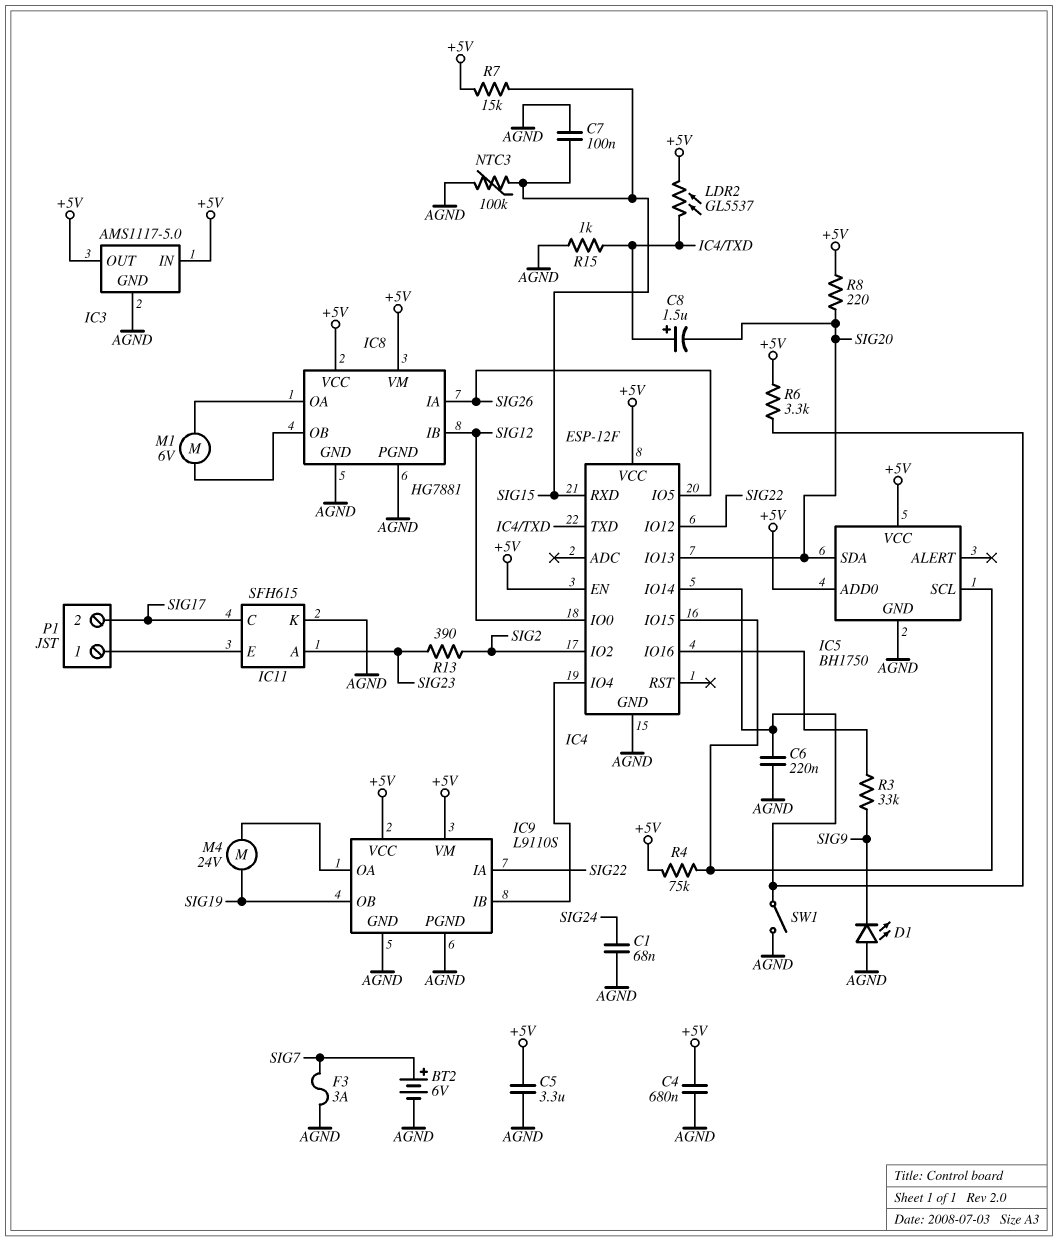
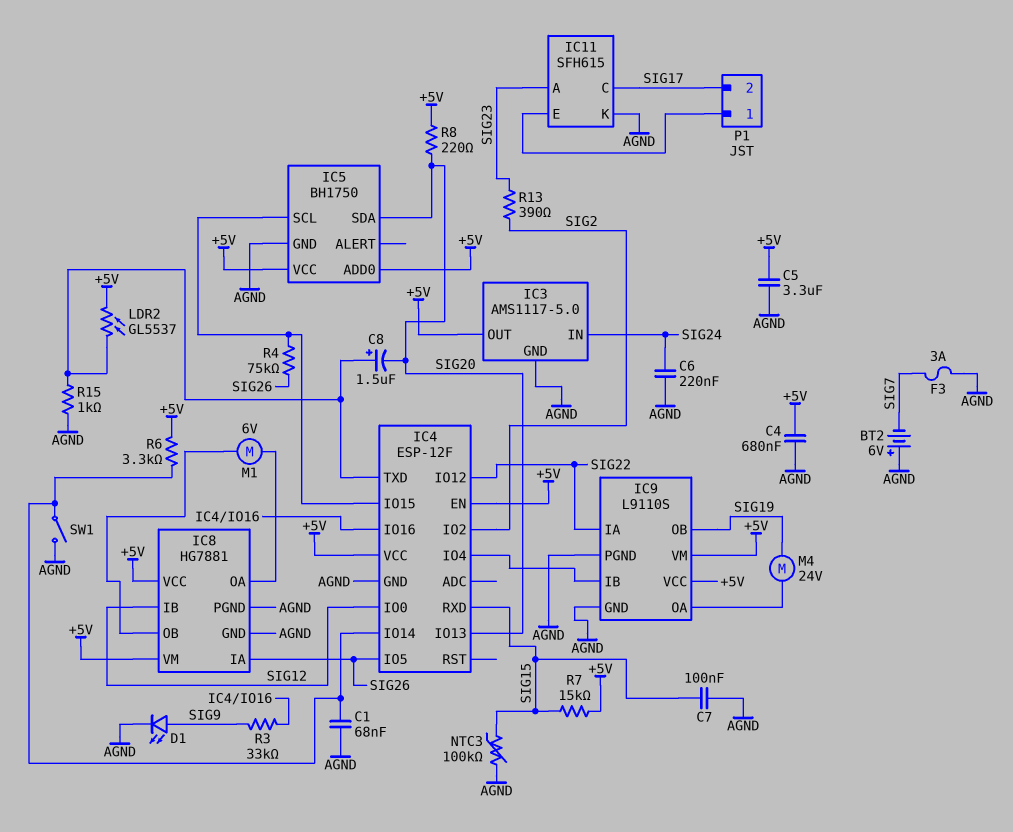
BT2: 6V (plus SIG7, minus AGND) -> 6V (plus AGND, minus SIG7)
C1: 68nF (AGND, SIG24) -> 68nF (AGND, IC4/IO14)
C6: 220nF (AGND, IC4/IO14) -> 220nF (AGND, SIG24)
D1: LED (A AGND, K SIG9) -> LED (A SIG9, K AGND)
IC3 pin IN: +5V -> SIG24
R4: 75k (+5V, IC4/IO15) -> 75k (IC4/IO15, SIG26)

